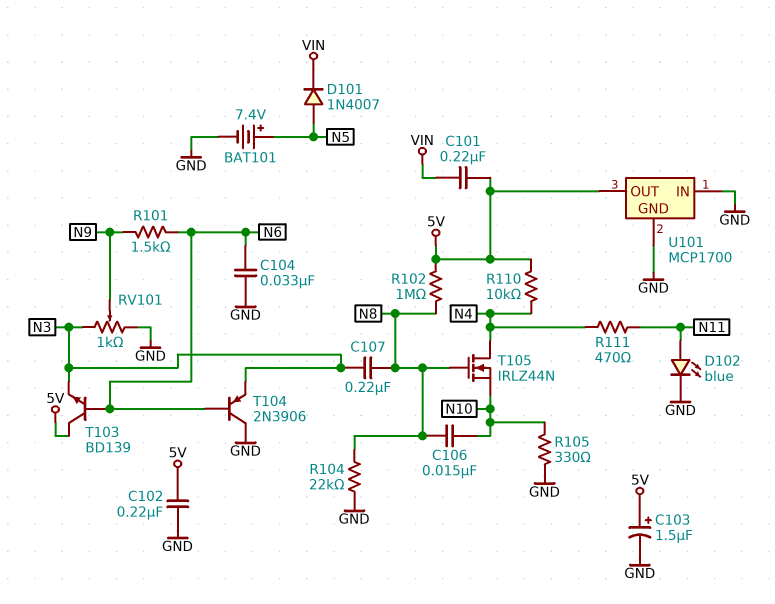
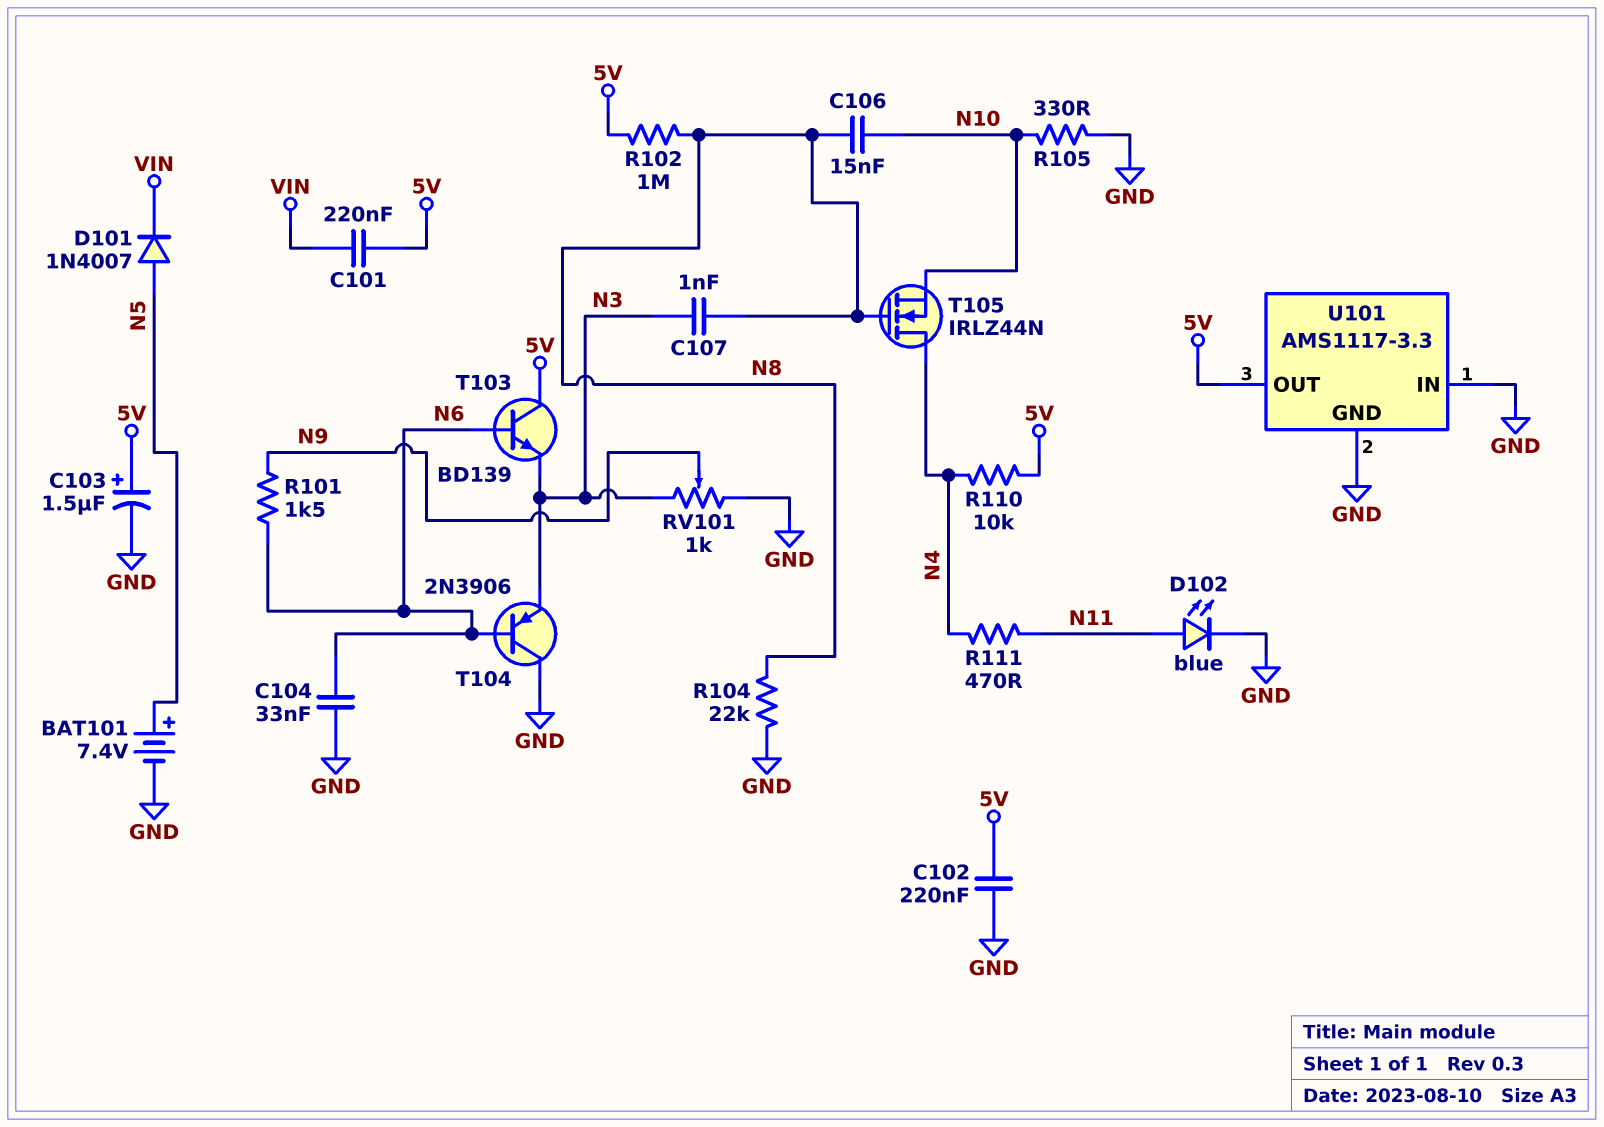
C107: 220nF (N3, N8) -> 1nF (N3, N8)
U101: MCP1700 -> AMS1117-3.3

